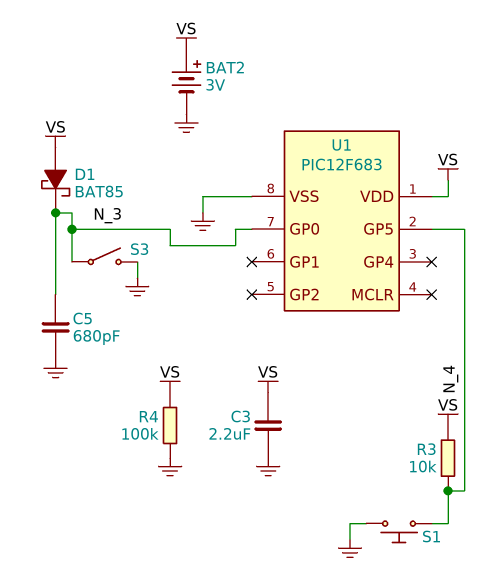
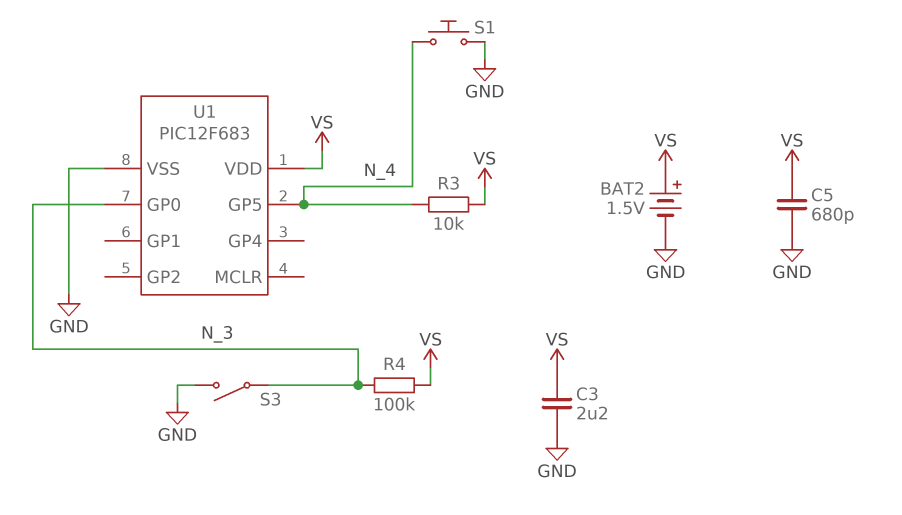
BAT2: 3V (plus VS, minus GND) -> 1.5V (plus VS, minus GND)
C5: 680pF (GND, N_3) -> 680pF (GND, VS)
D1: schottky BAT85 (A VS, K N_3) -> none
R4: 100k (GND, VS) -> 100k (N_3, VS)

